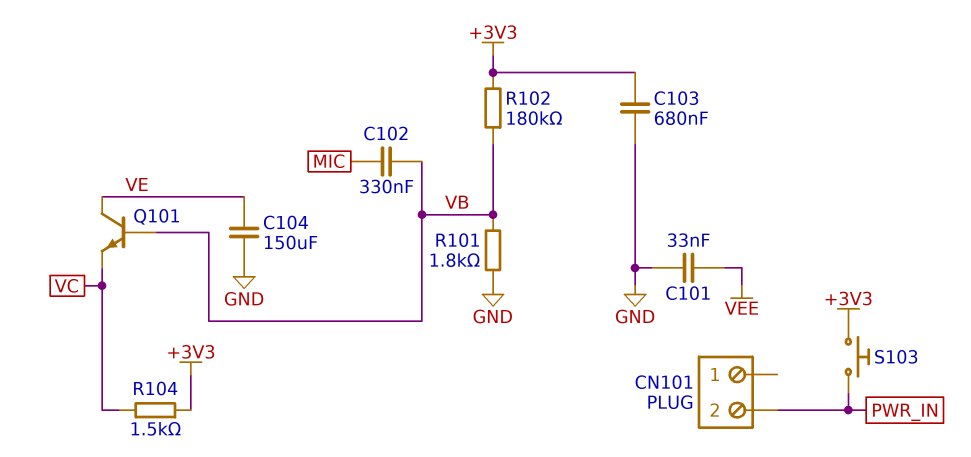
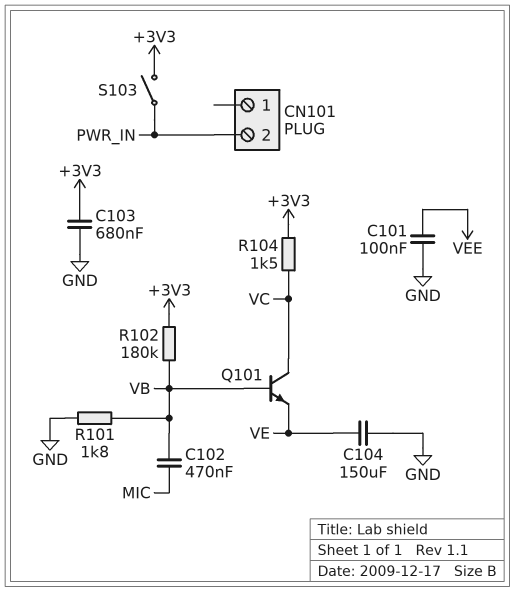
C101: 33nF (GND, VEE) -> 100nF (GND, VEE)
C102: 330nF (MIC, VB) -> 470nF (MIC, VB)
Q101: NPN (B VB, C VE, E VC) -> NPN (B VB, C VC, E VE)
S103: button (+3V3, PWR_IN) -> switch (+3V3, PWR_IN)

